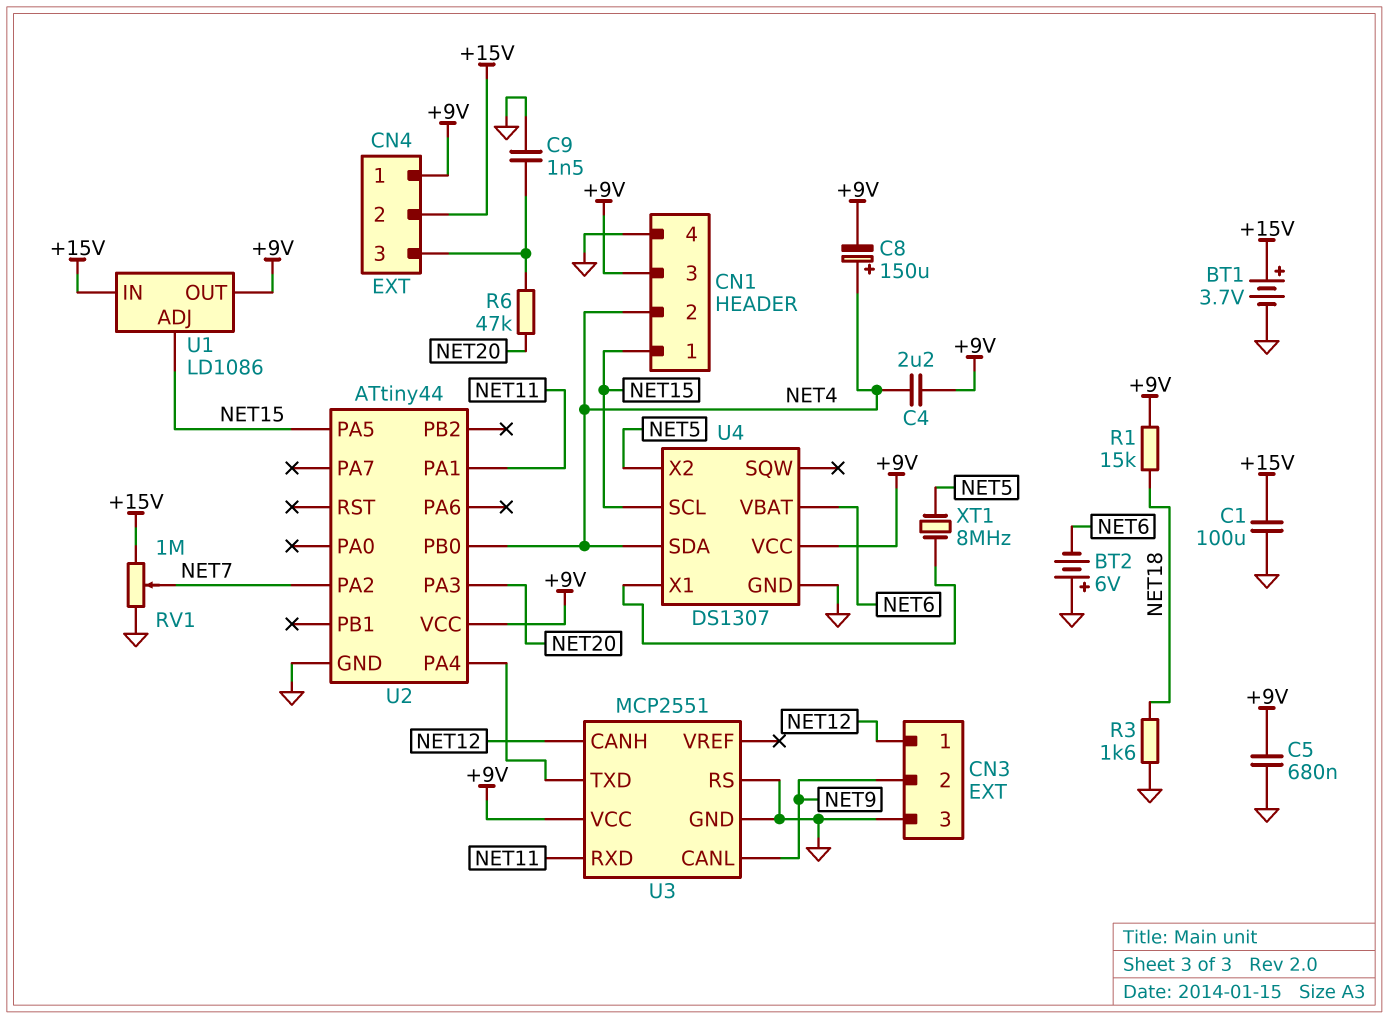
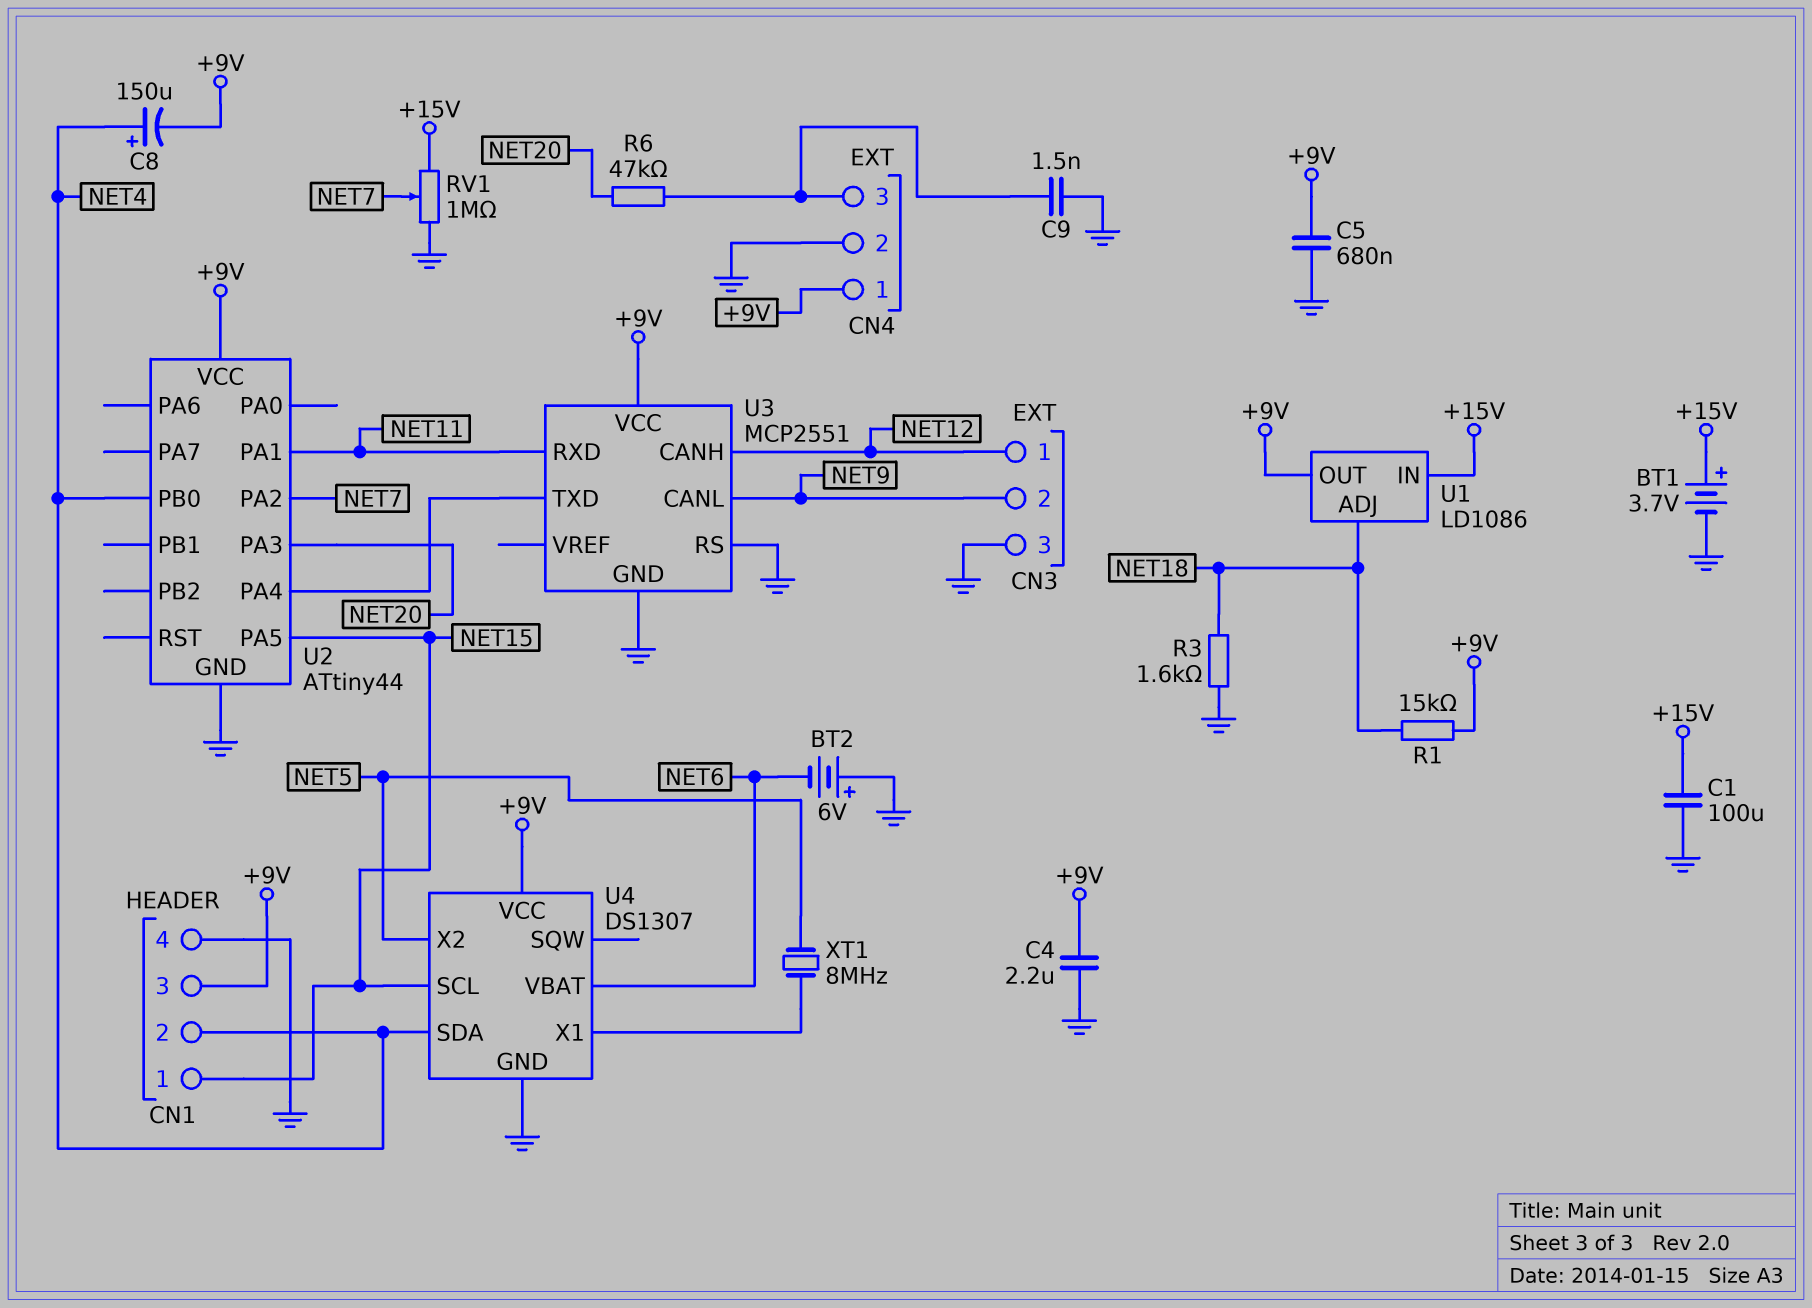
C4: 2.2uF (+9V, NET4) -> 2.2uF (+9V, GND)
CN4 pin 2: +15V -> GND
U1 pin ADJ: NET15 -> NET18

